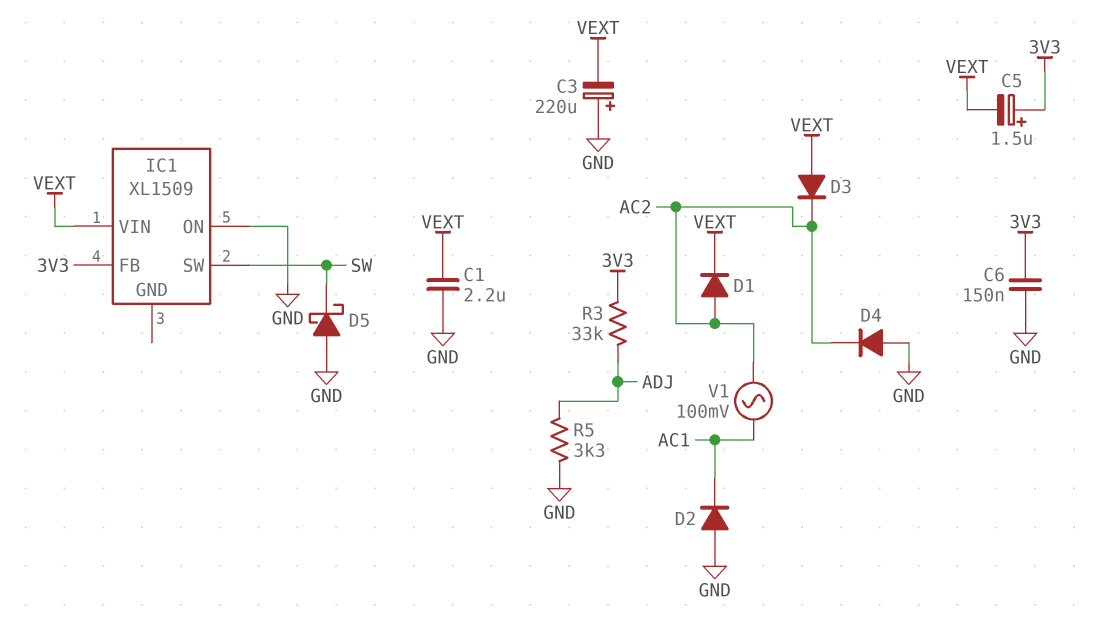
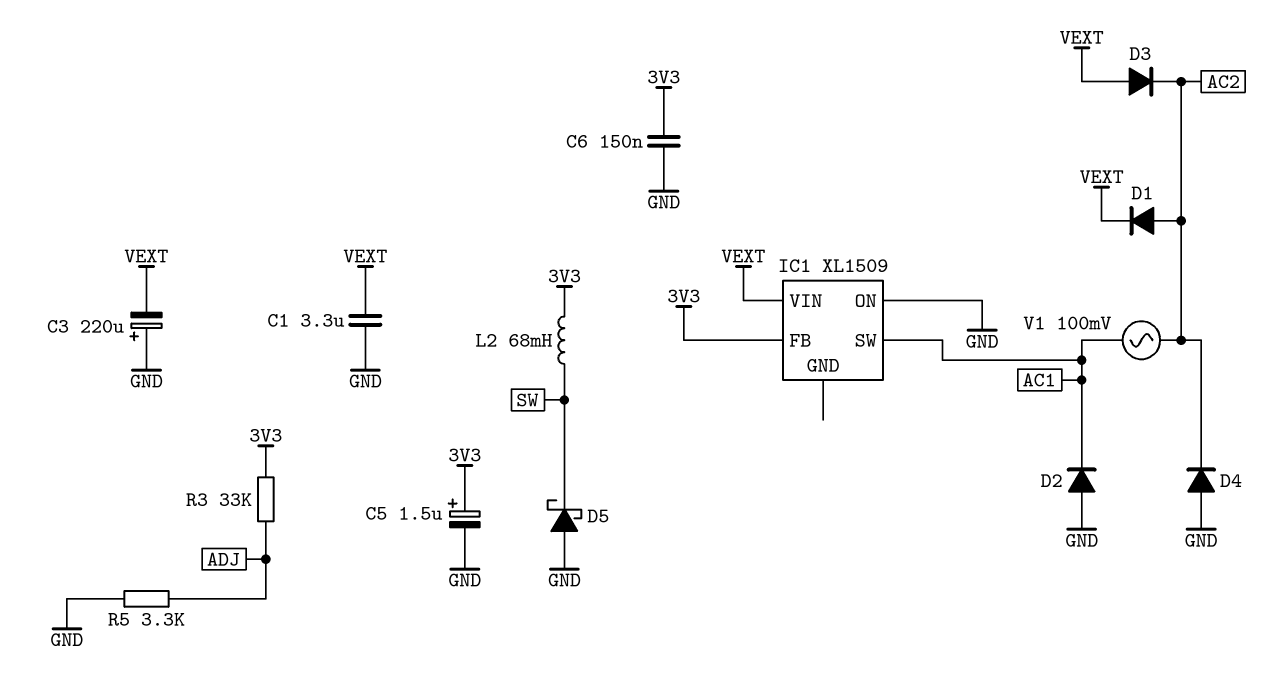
C1: 2.2uF (GND, VEXT) -> 3.3uF (GND, VEXT)
C5: 1.5uF (plus 3V3, minus VEXT) -> 1.5uF (plus 3V3, minus GND)
IC1 pin SW: SW -> AC1
L2: none -> 68mH (3V3, SW)

